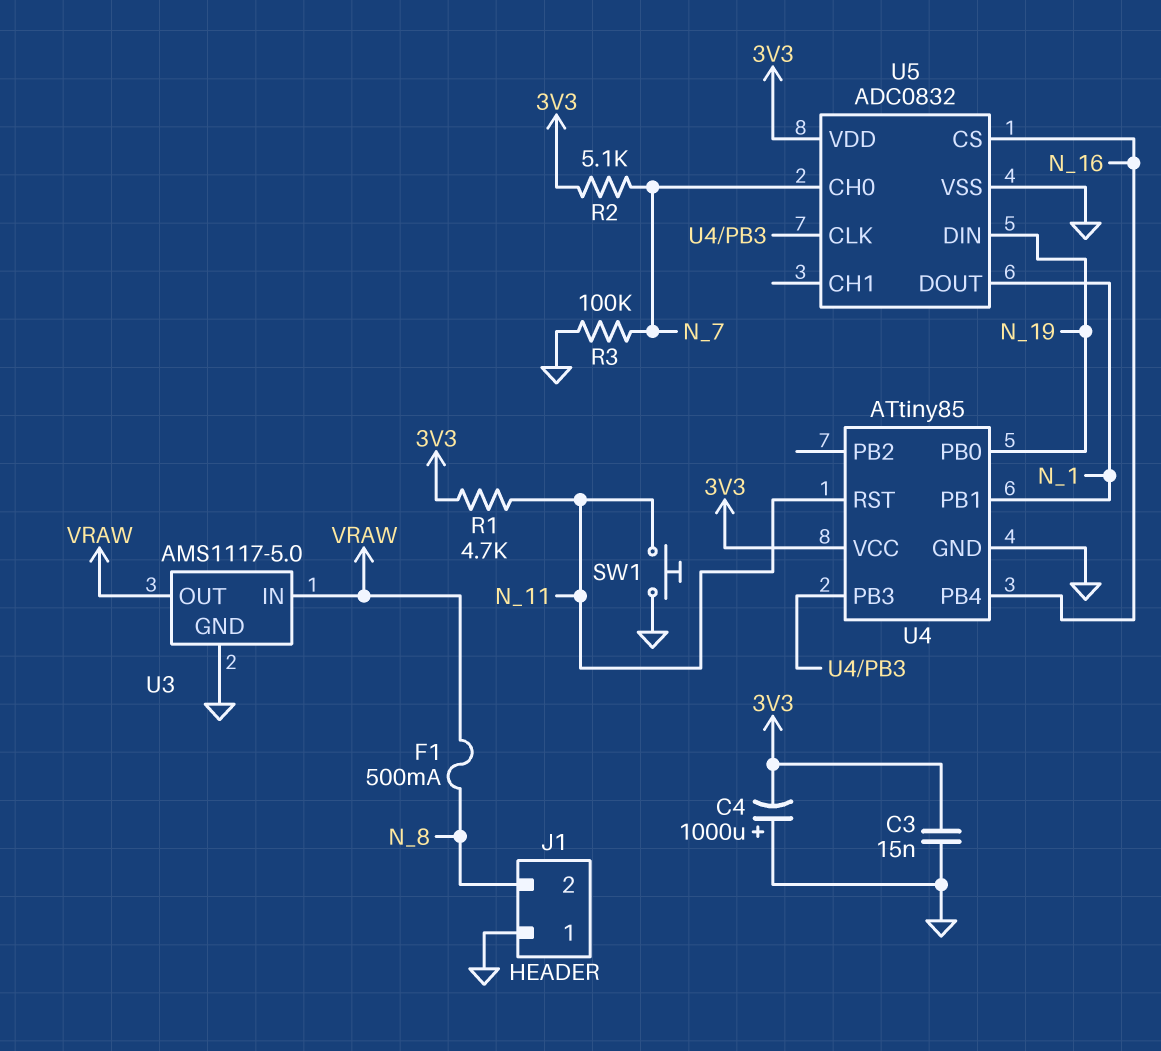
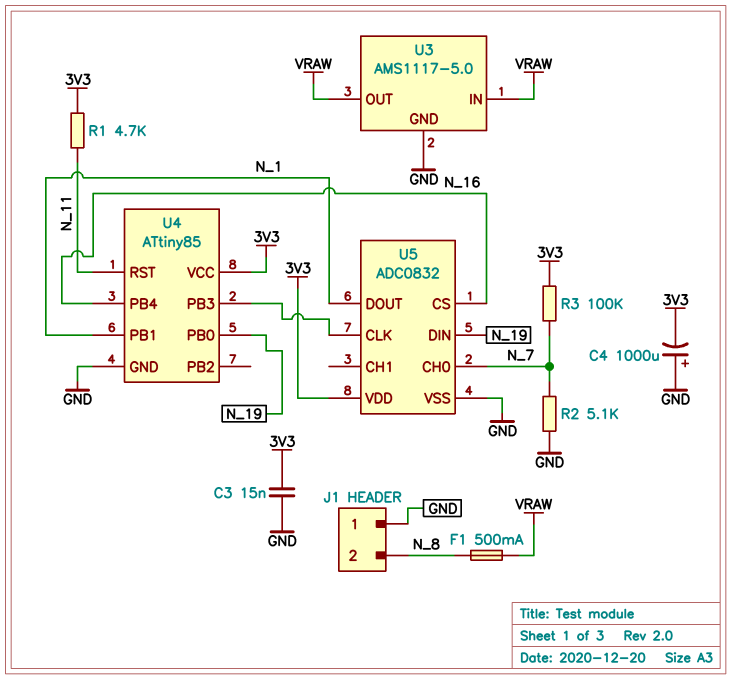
R2: 5.1k (3V3, N_7) -> 5.1k (GND, N_7)
R3: 100k (GND, N_7) -> 100k (3V3, N_7)
SW1: button (GND, N_11) -> none

